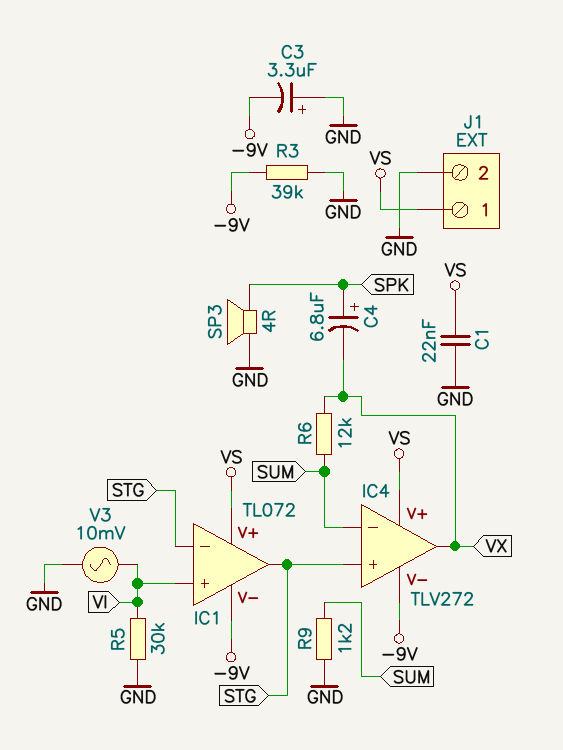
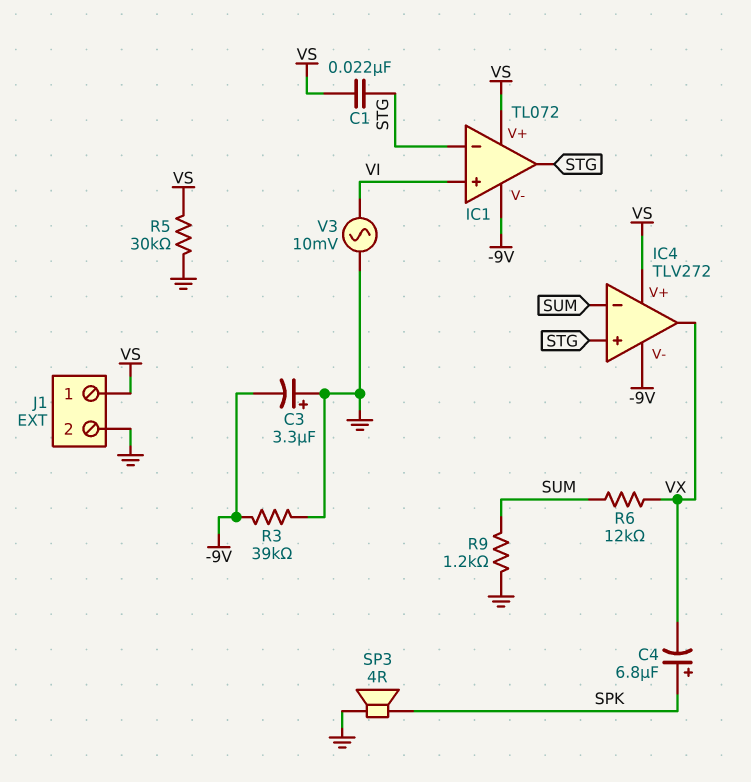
C1: 22nF (GND, VS) -> 22nF (STG, VS)
R5: 30k (GND, VI) -> 30k (GND, VS)

